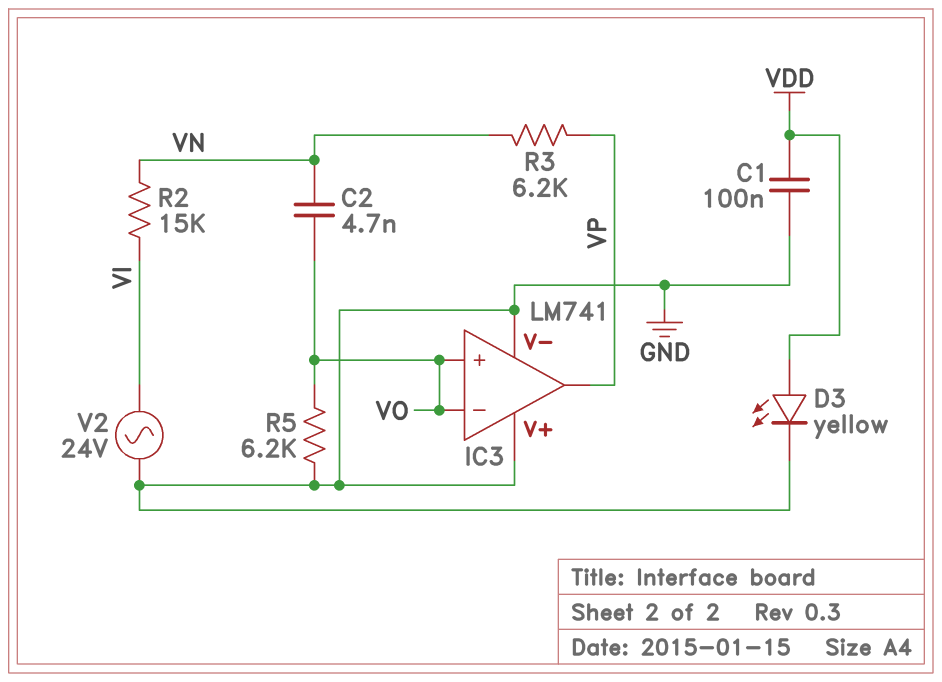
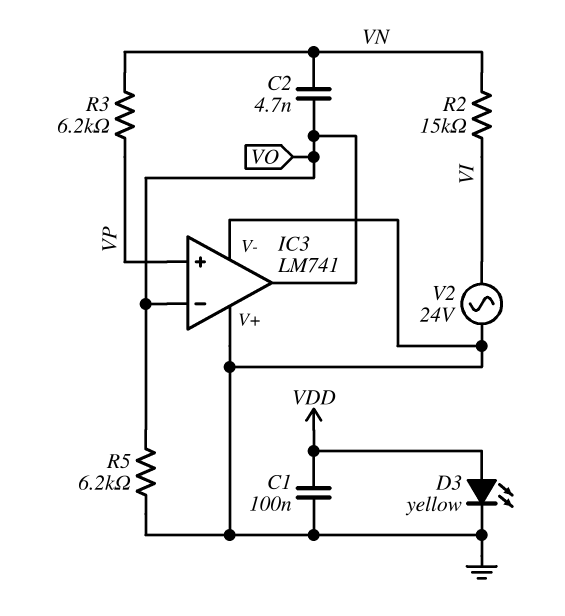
IC3 pin in+: VO -> VP
IC3 pin out: VP -> VO

